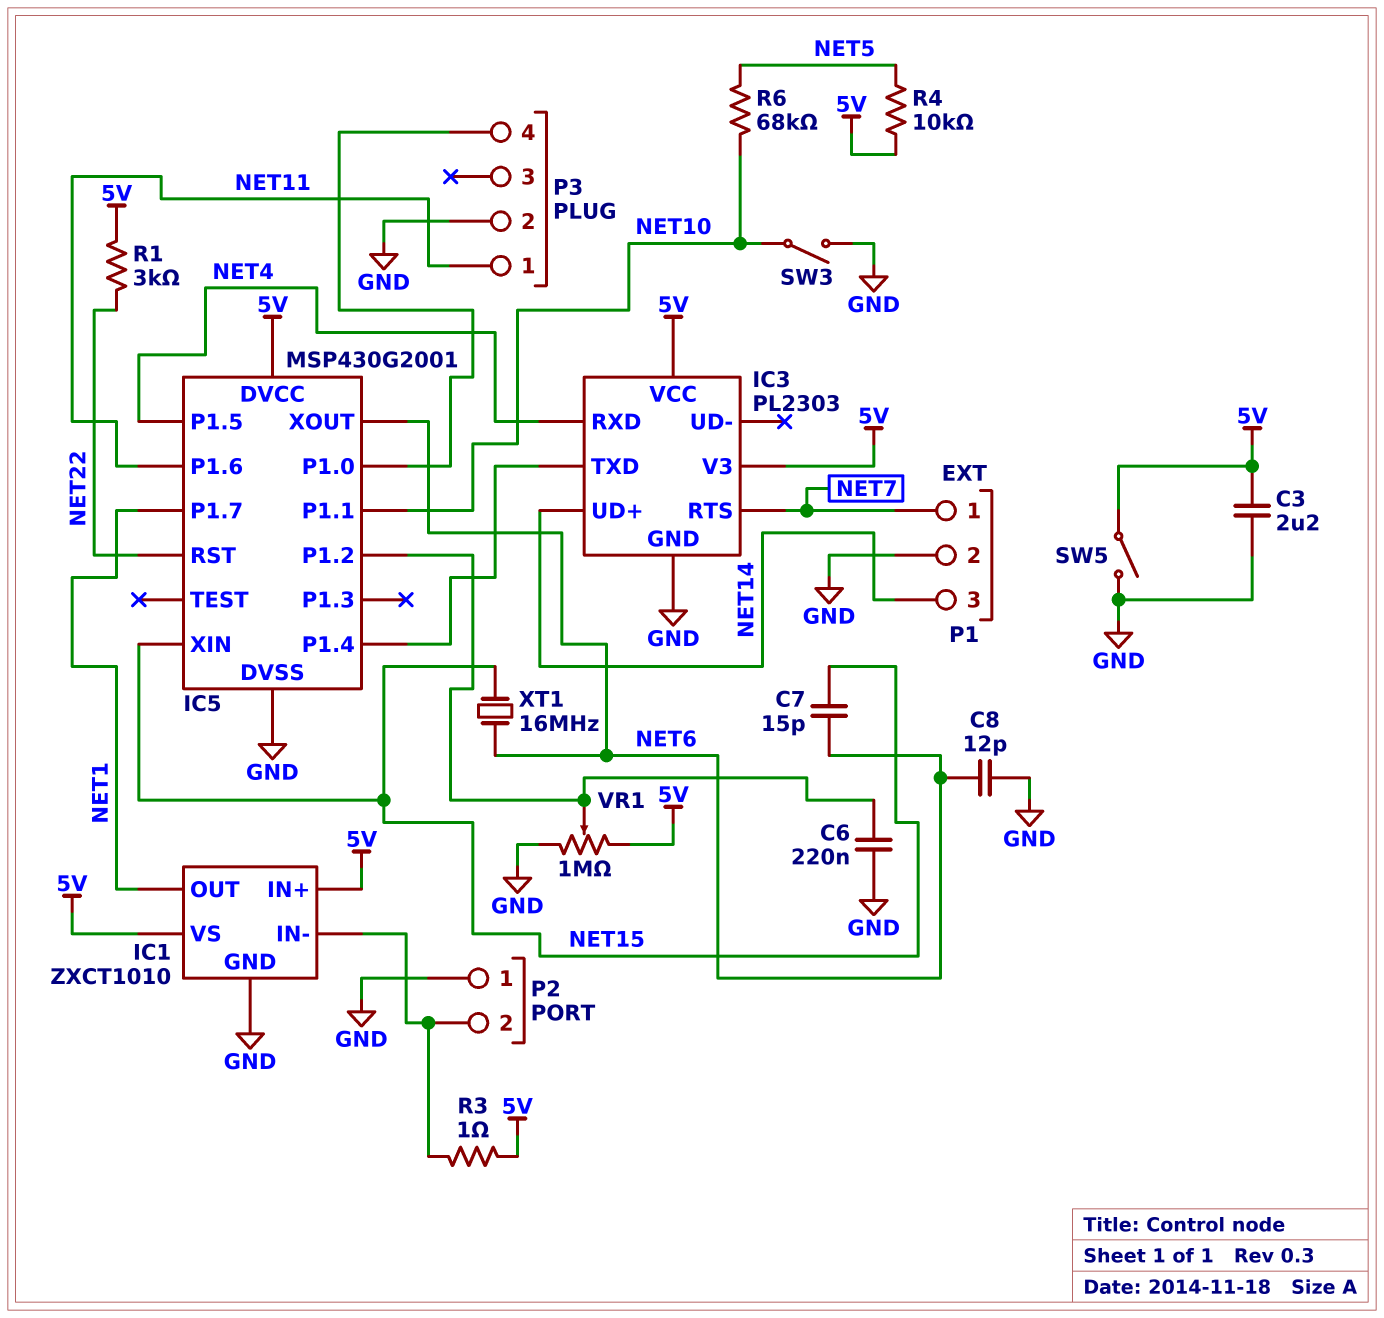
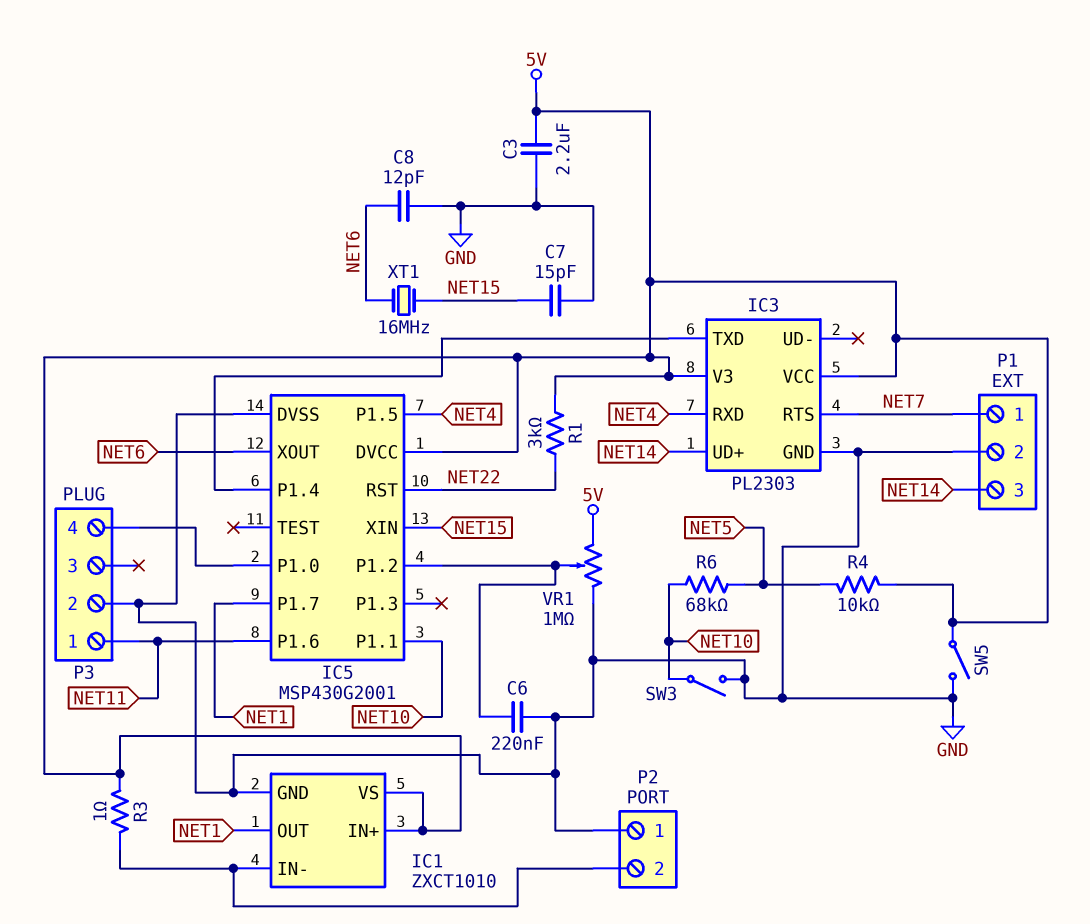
C7: 15pF (NET6, NET15) -> 15pF (GND, NET15)

